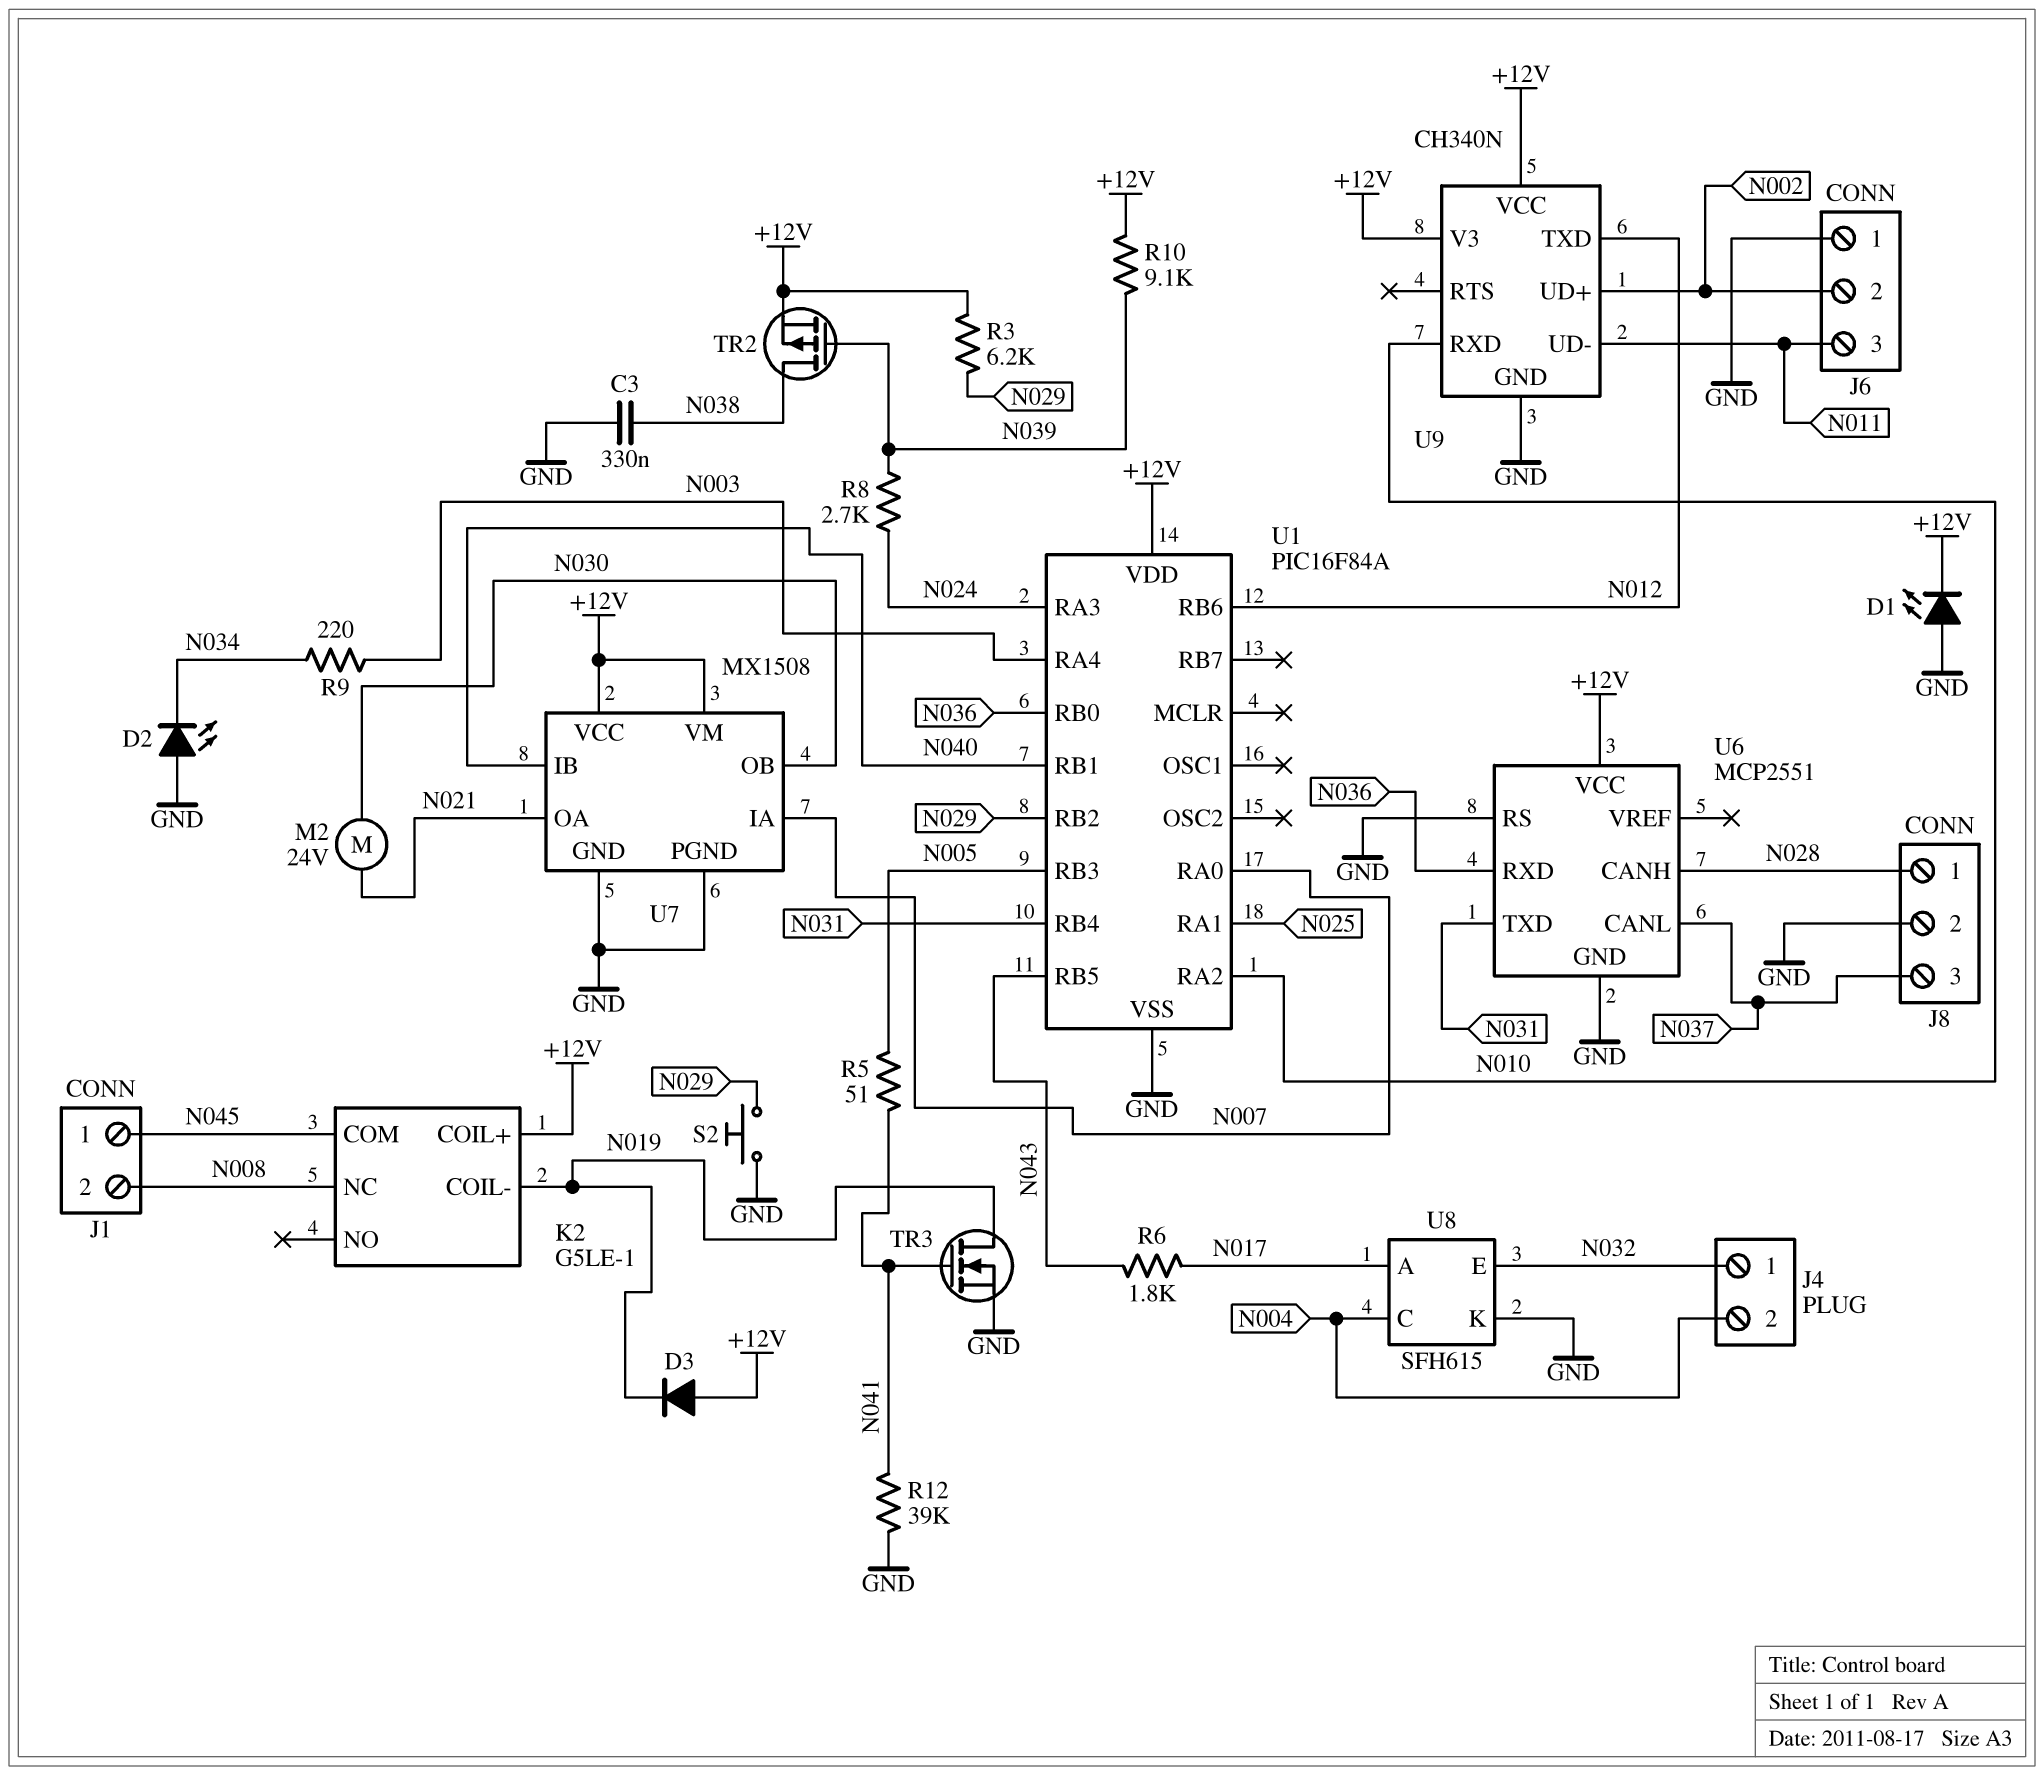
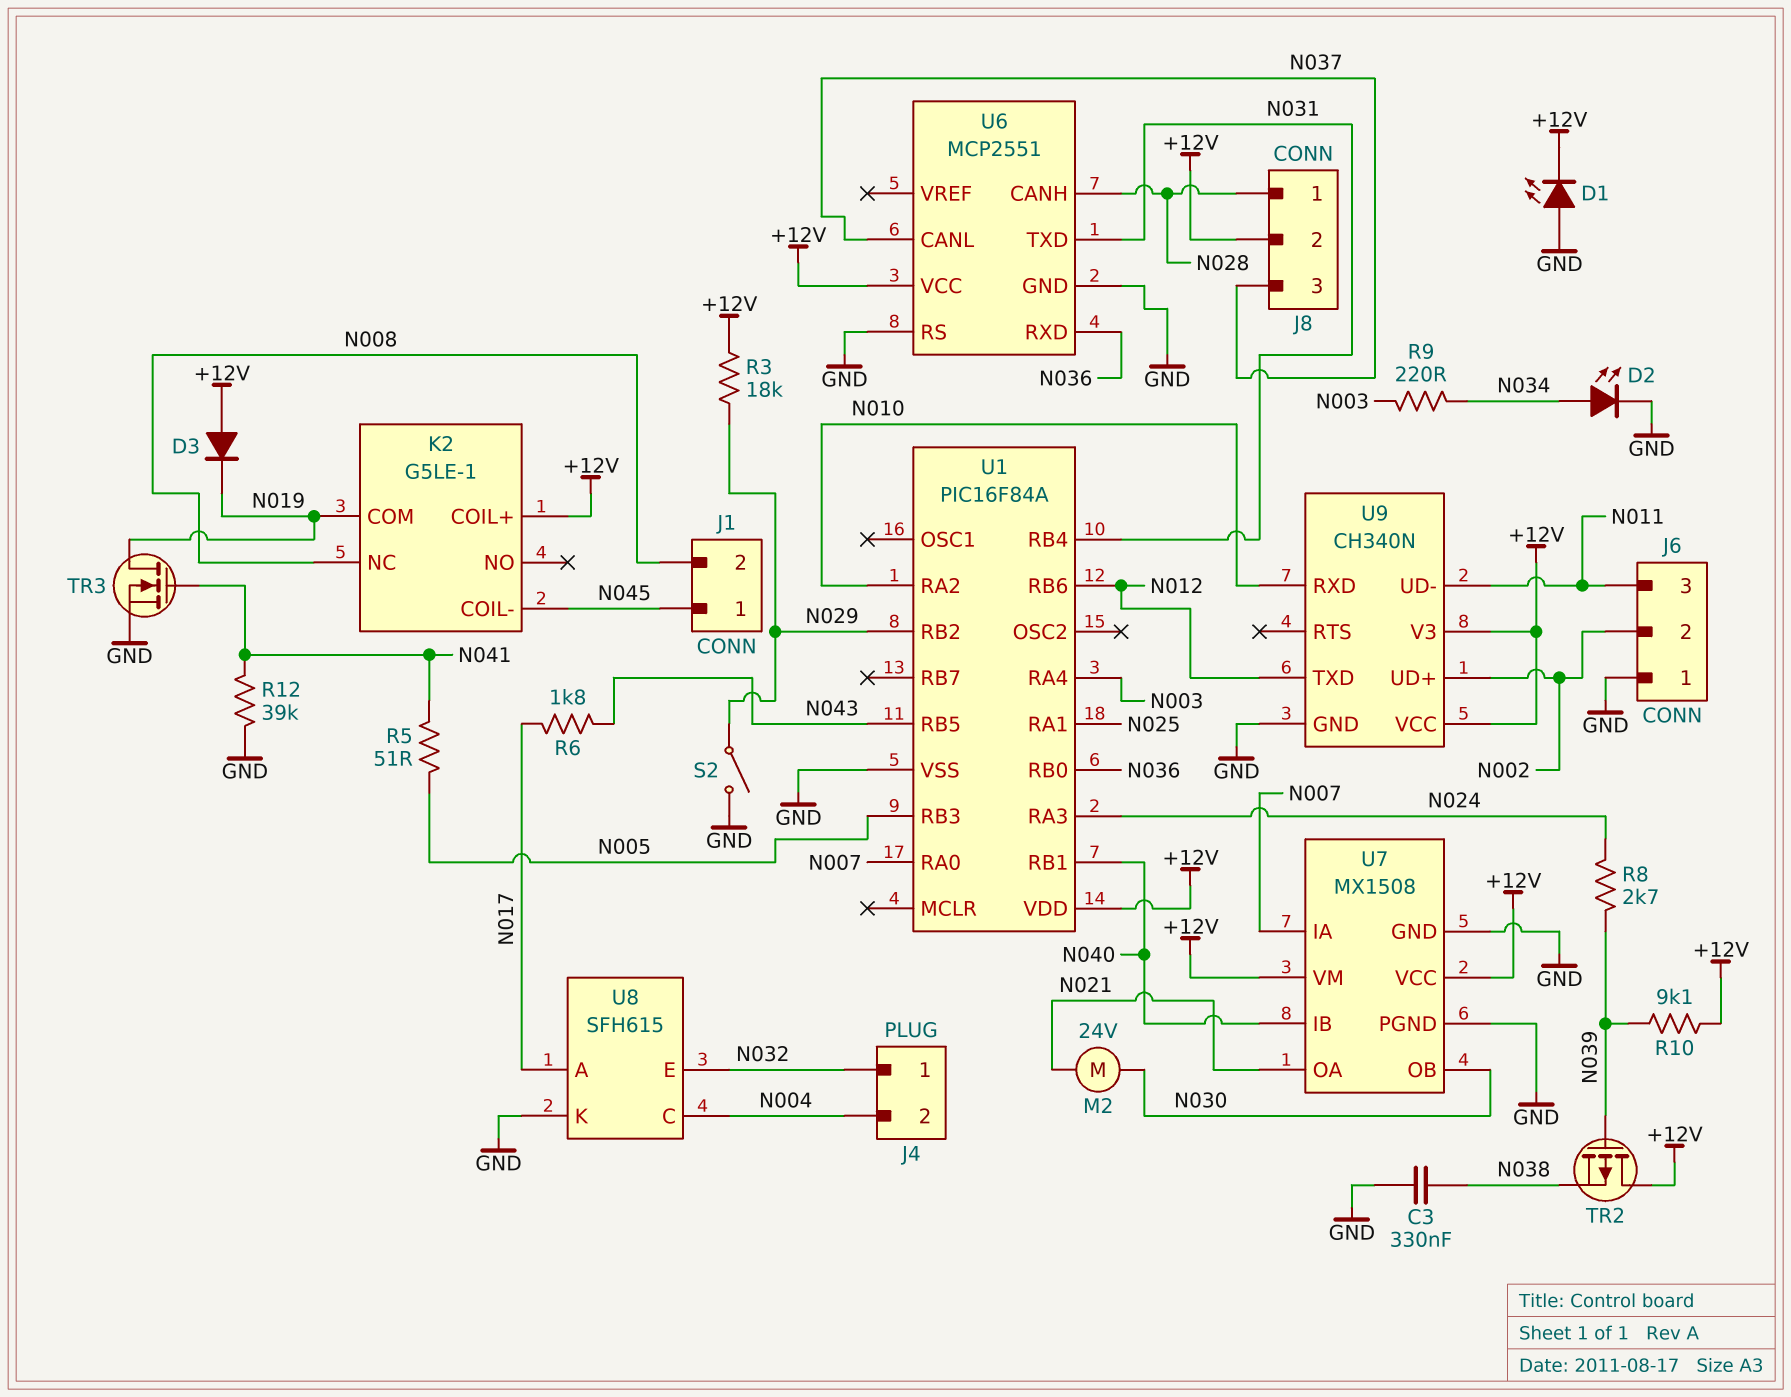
D2: LED (A GND, K N034) -> LED (A N034, K GND)
J8 pin 2: GND -> +12V
K2 pin COIL-: N019 -> N045
K2 pin COM: N045 -> N019
R3: 6.2k (+12V, N029) -> 18k (+12V, N029)
S2: button (GND, N029) -> switch (GND, N029)
TR2: PMOS (G N039, D N038, S +12V) -> PMOS (G N039, D +12V, S N038)

